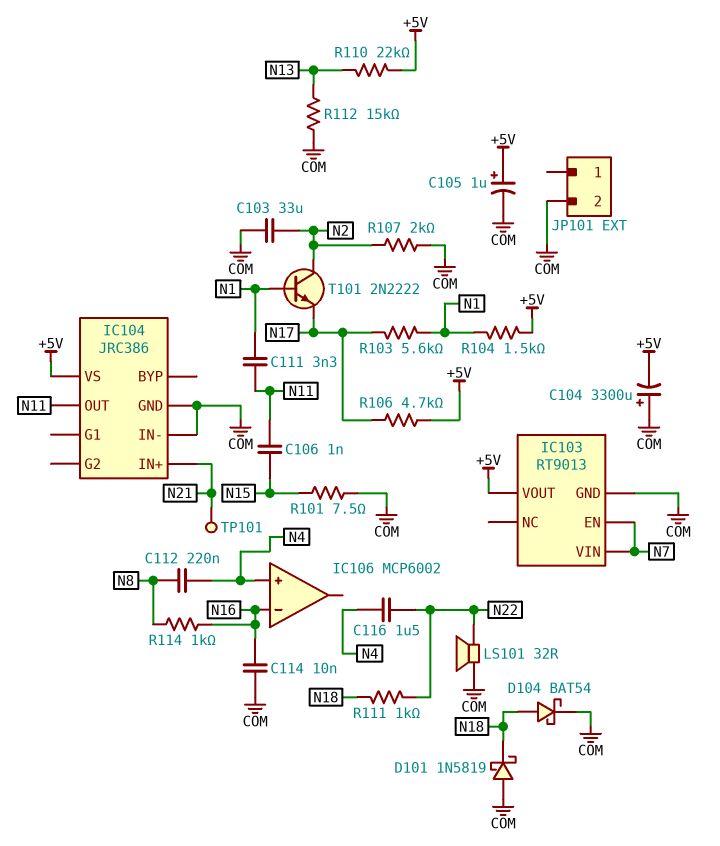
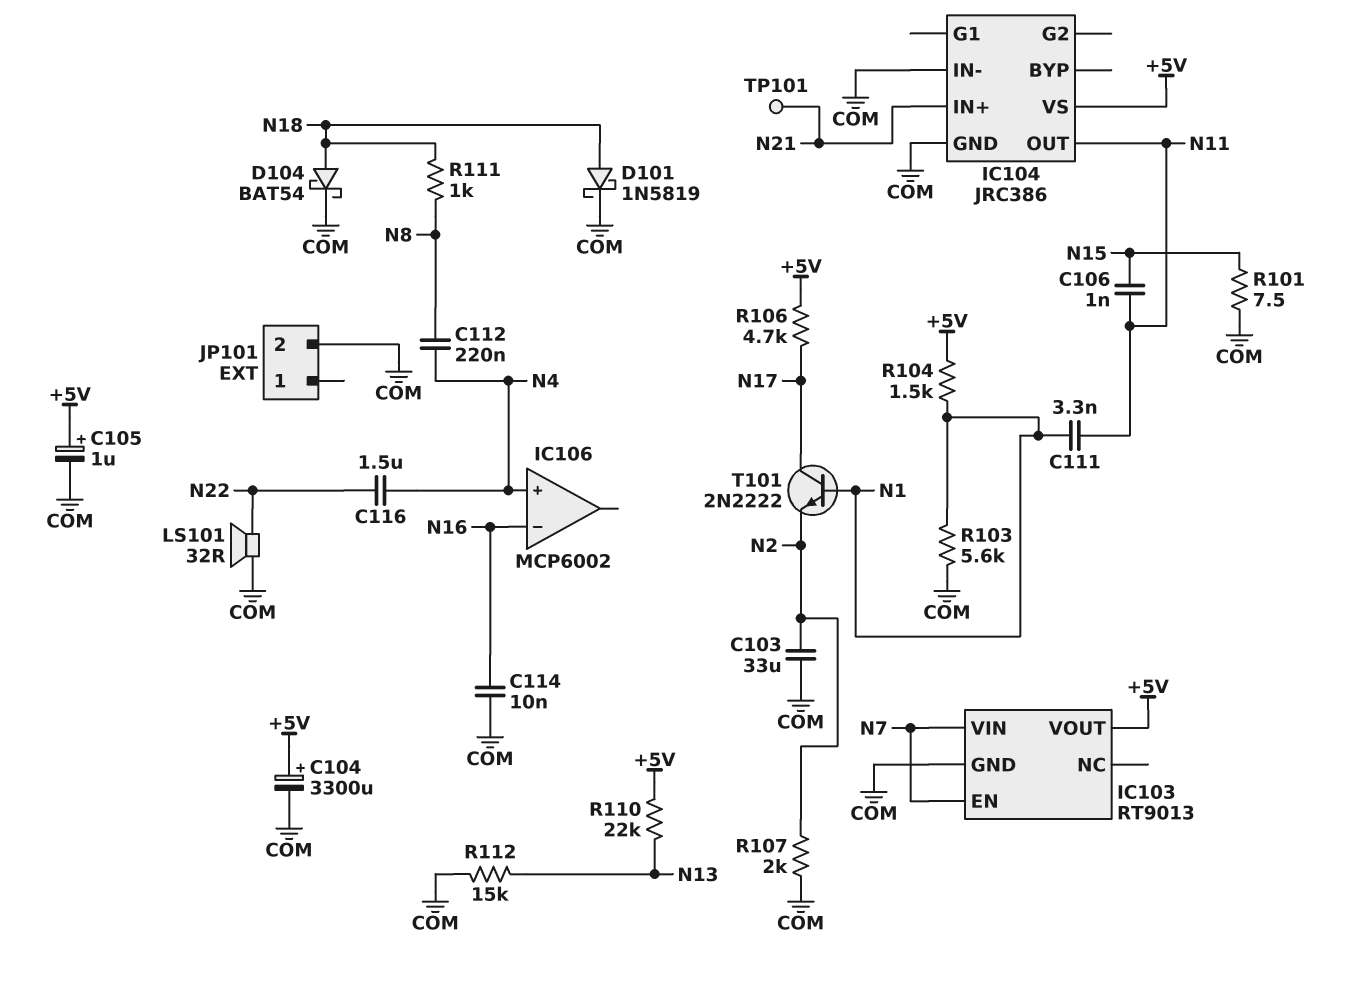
C104: 3300uF (plus COM, minus +5V) -> 3300uF (plus +5V, minus COM)
D101: schottky 1N5819 (A COM, K N18) -> schottky 1N5819 (A N18, K COM)
R103: 5.6k (N1, N17) -> 5.6k (COM, N1)
R111: 1k (N18, N22) -> 1k (N8, N18)
R114: 1k (N8, N16) -> none
T101: NPN 2N2222 (B N1, C N2, E N17) -> NPN 2N2222 (B N1, C N17, E N2)

